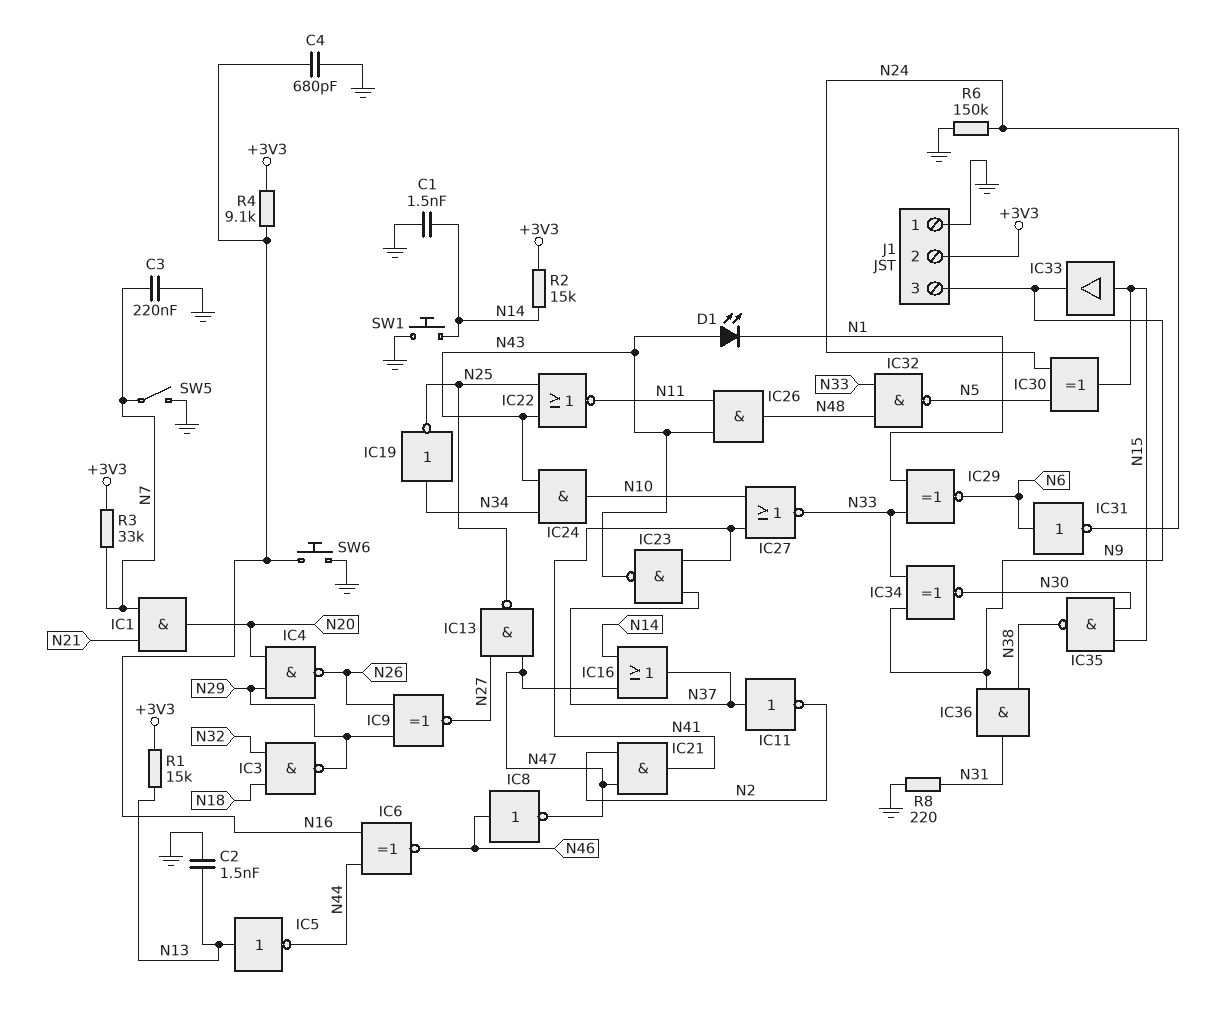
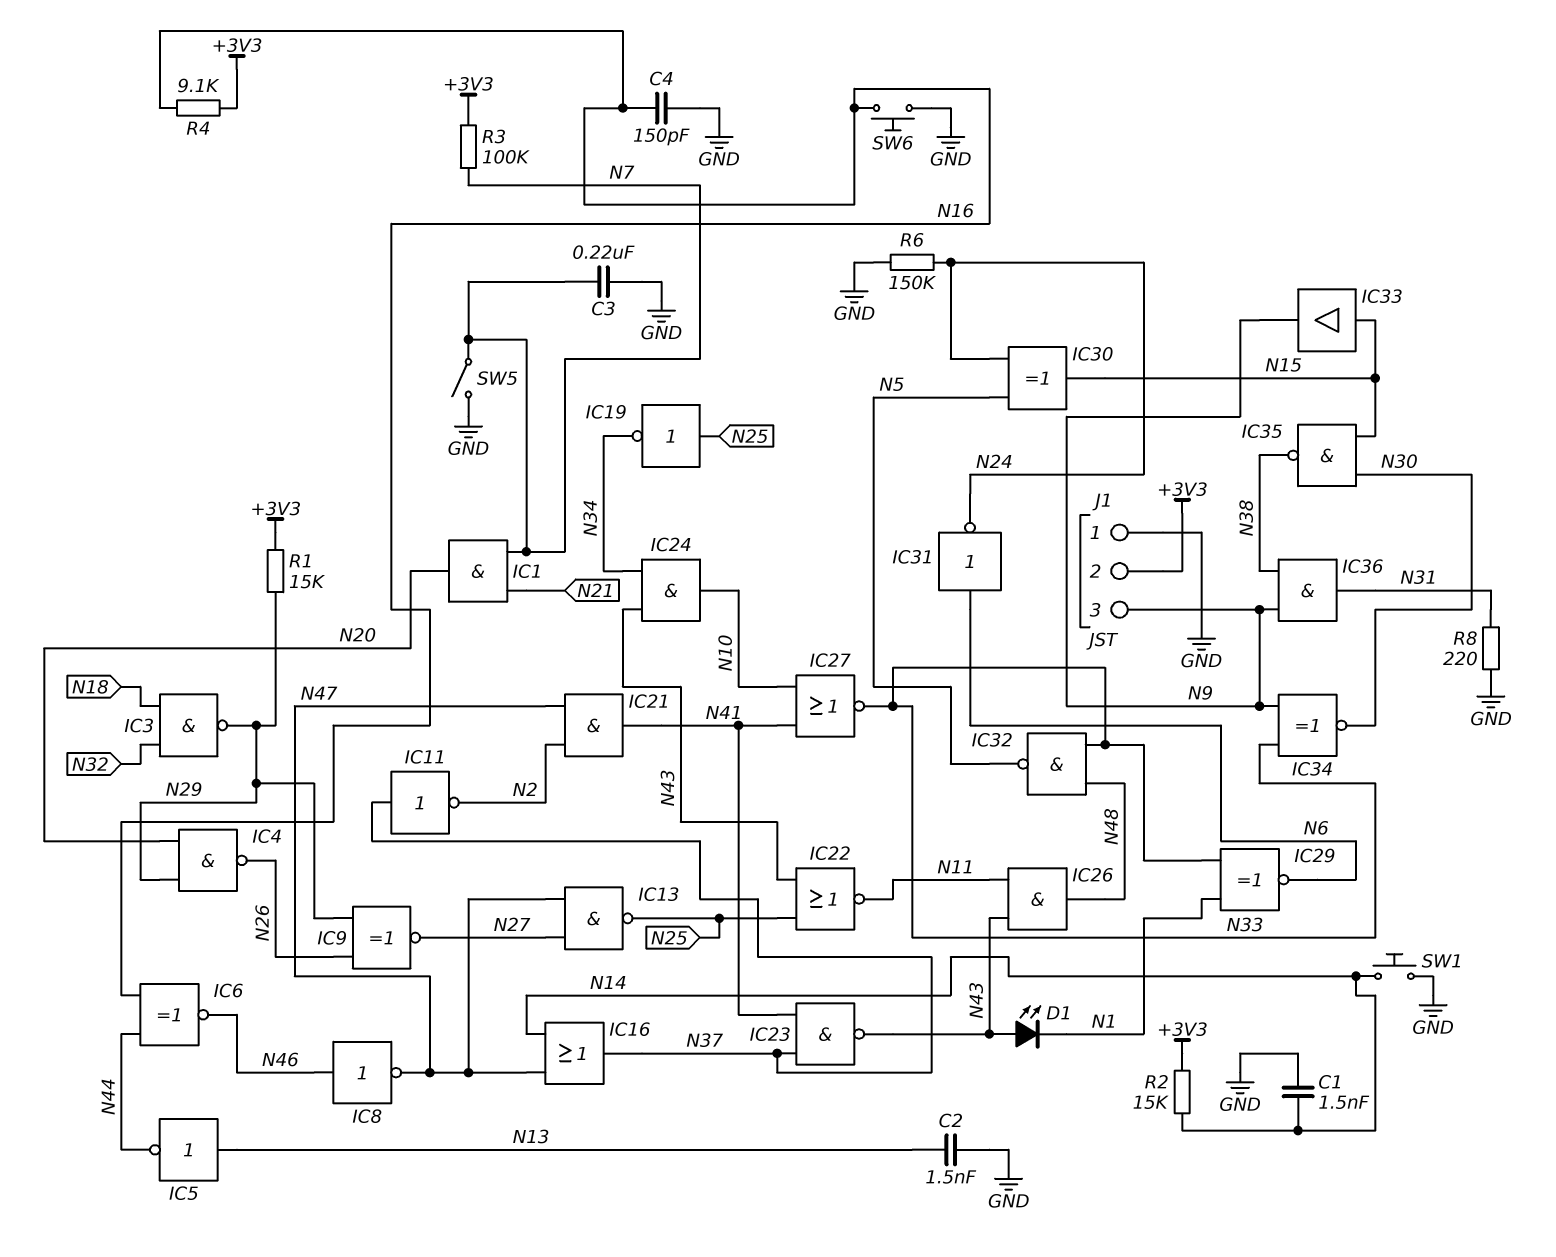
C4: 680pF (GND, N16) -> 150pF (GND, N16)
IC19: NOT (in N34, out N25) -> NOT (in N25, out N34)
R1: 15k (+3V3, N13) -> 15k (+3V3, N29)
R3: 33k (+3V3, N7) -> 100k (+3V3, N7)

